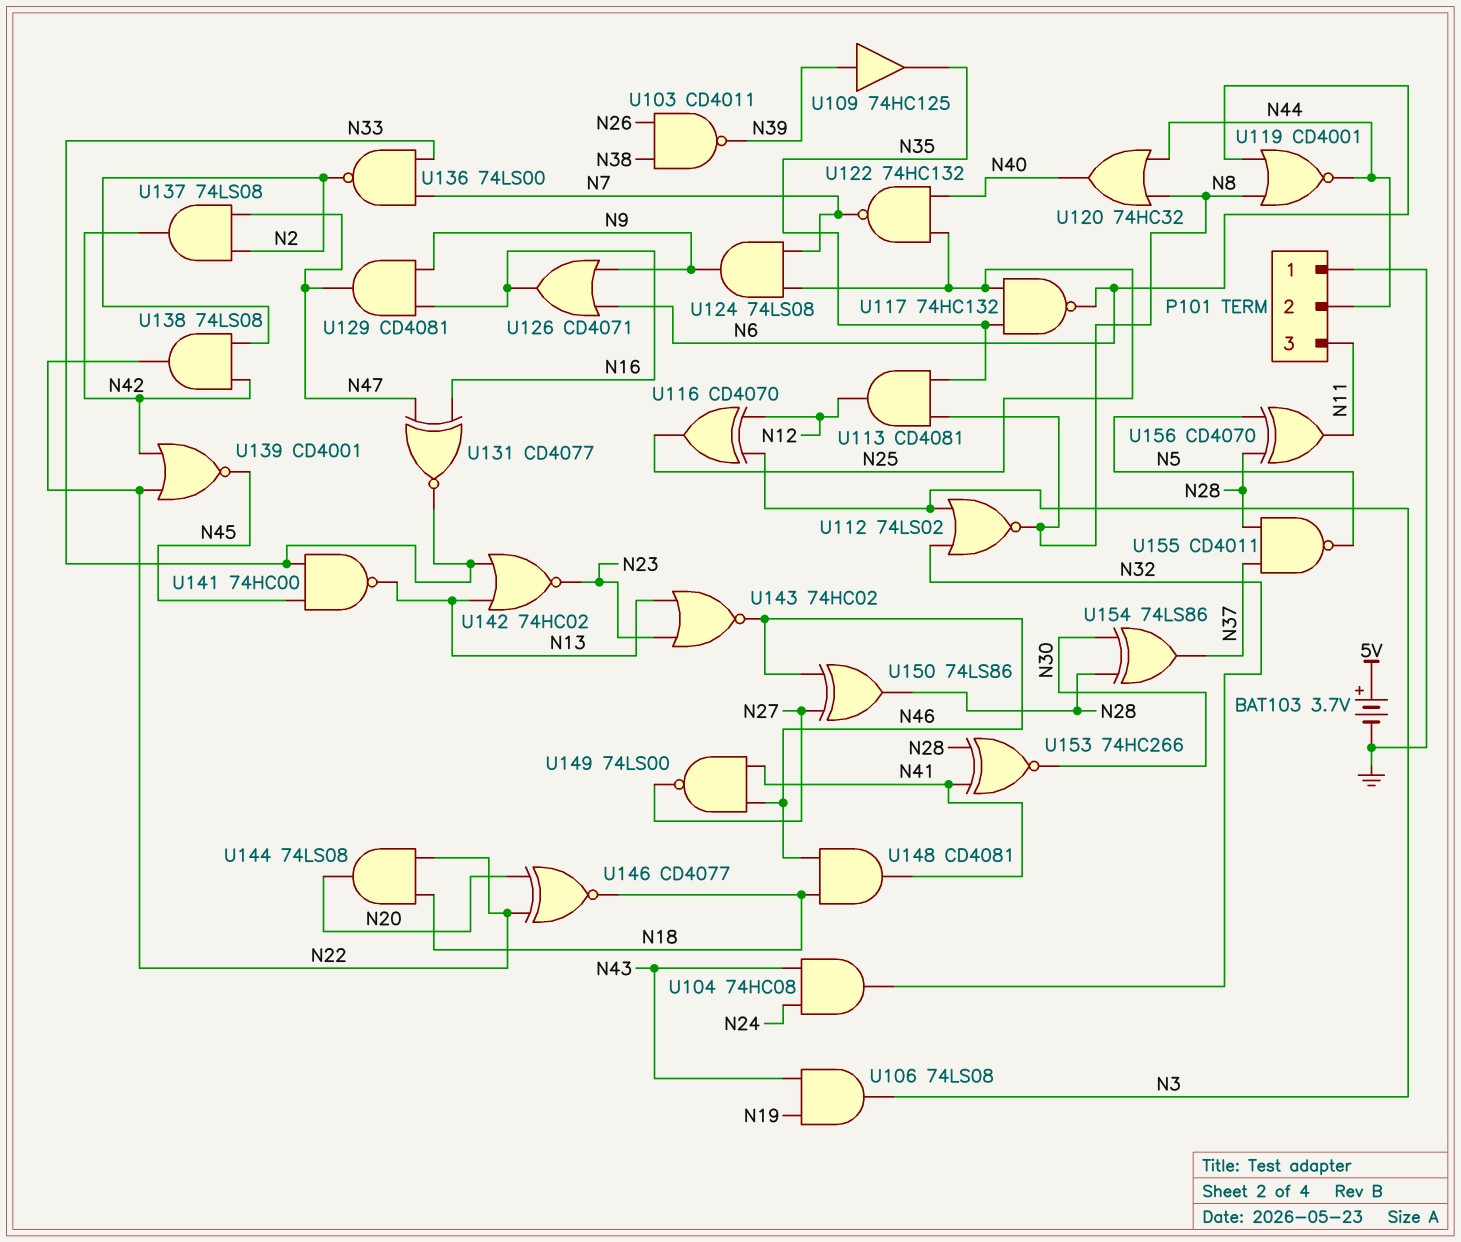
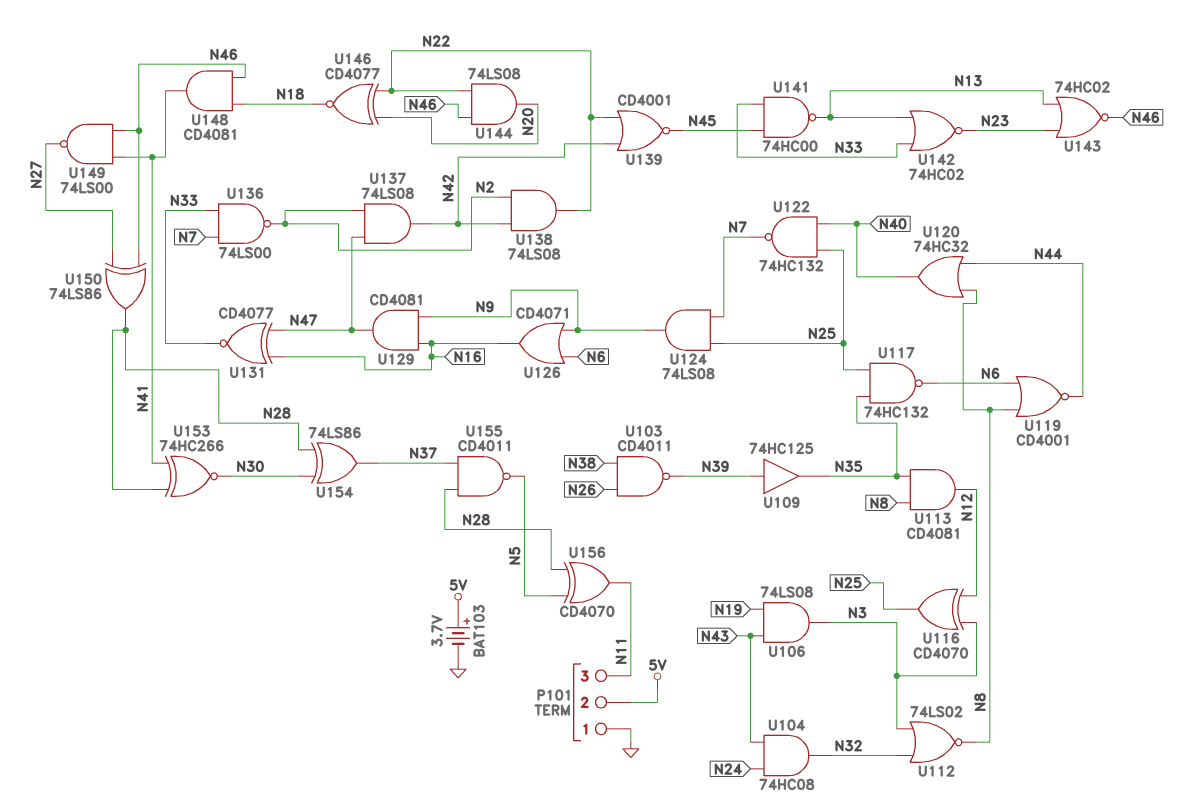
P101 pin 2: N44 -> 5V
U144: AND 74LS08 (in N18, in N22, out N20) -> AND 74LS08 (in N22, in N46, out N20)

